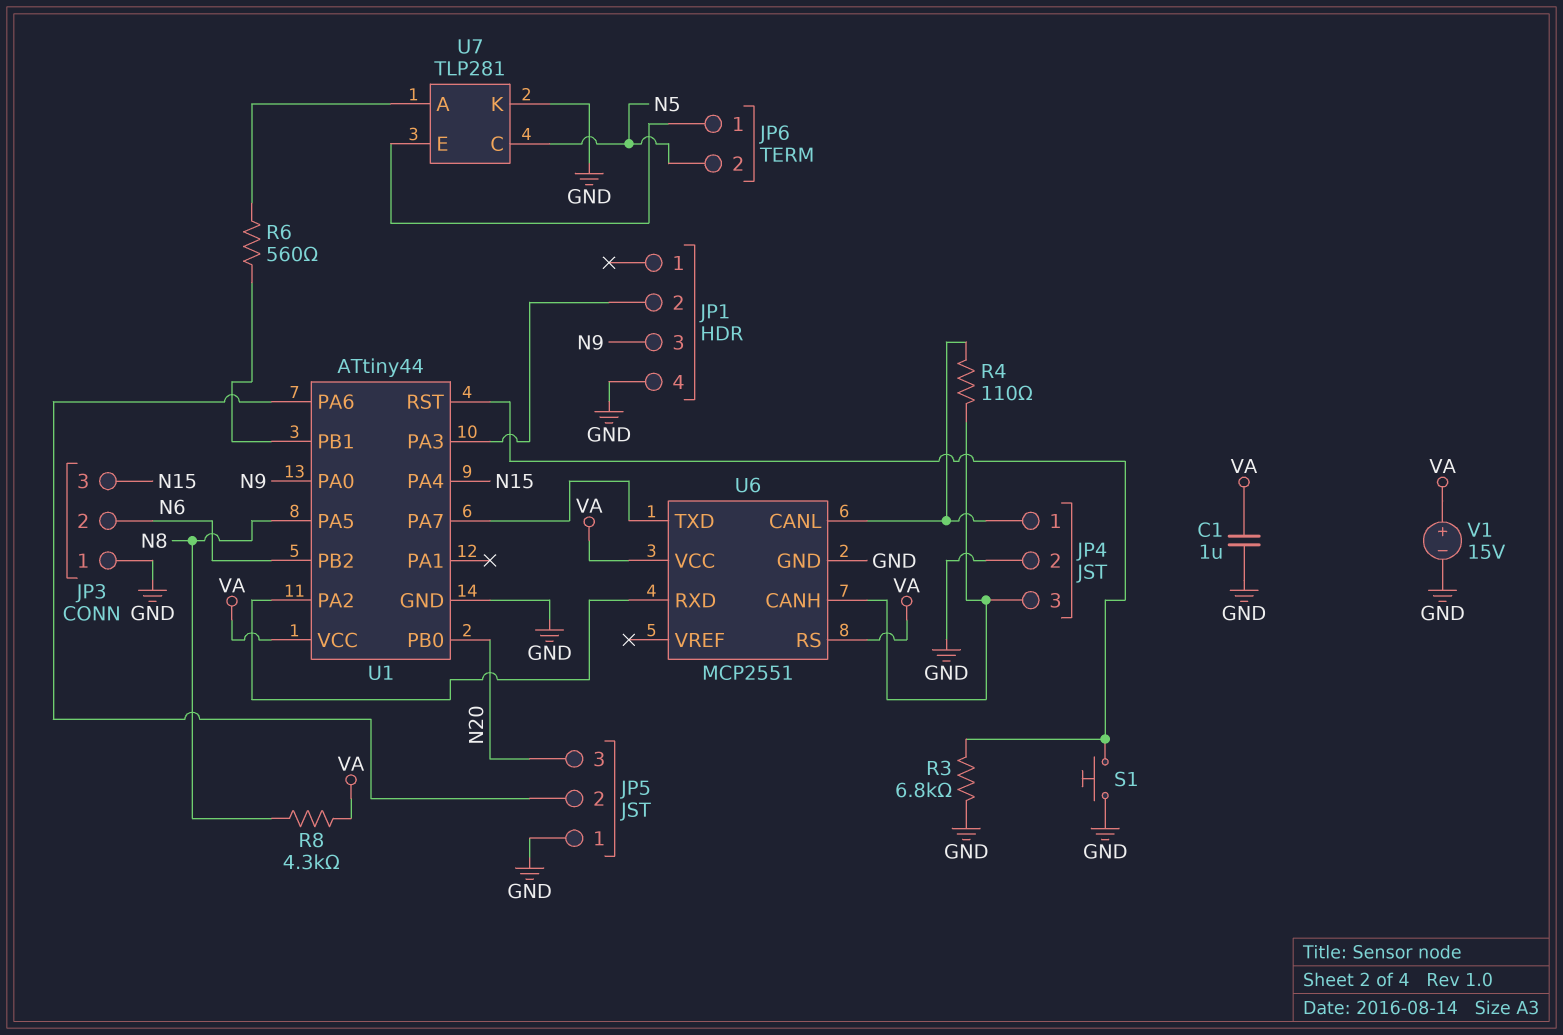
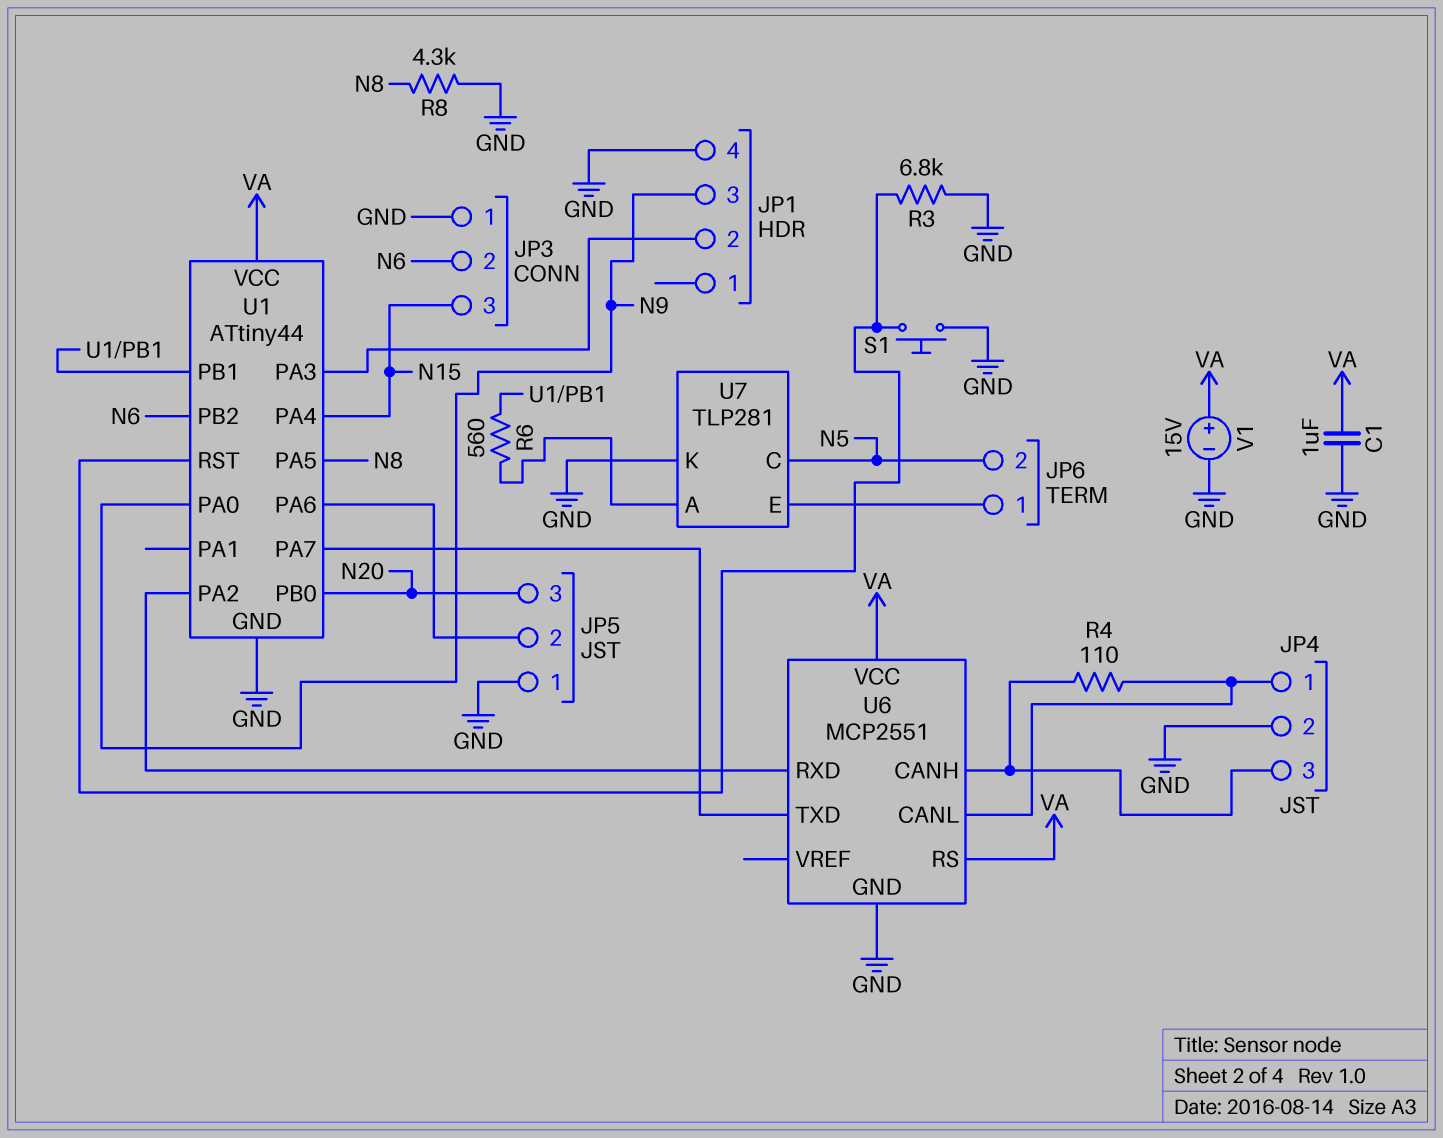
R8: 4.3k (N8, VA) -> 4.3k (GND, N8)

